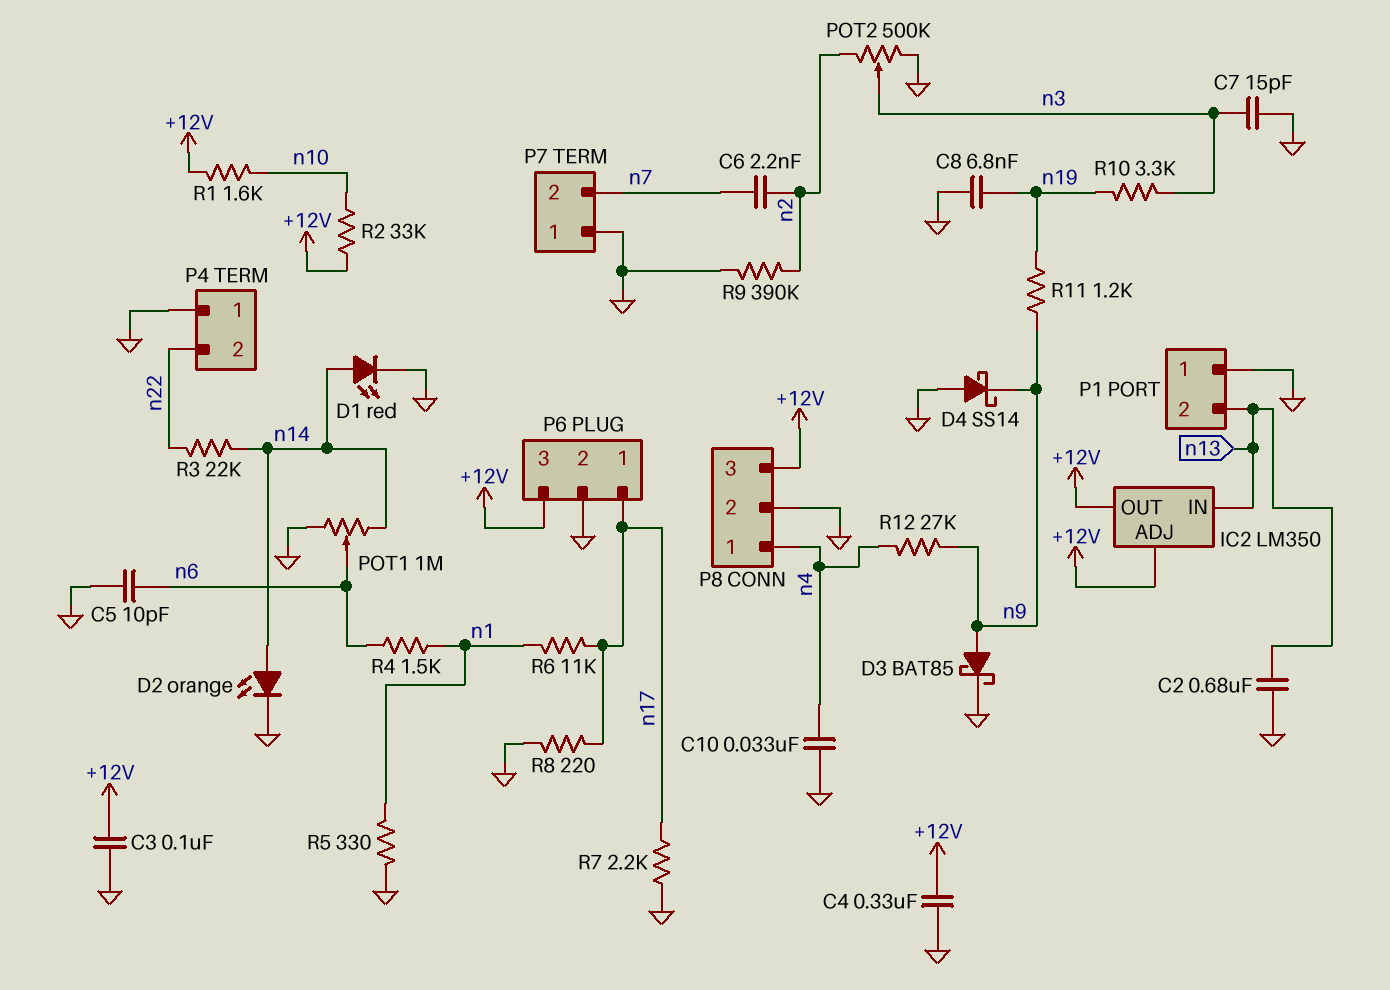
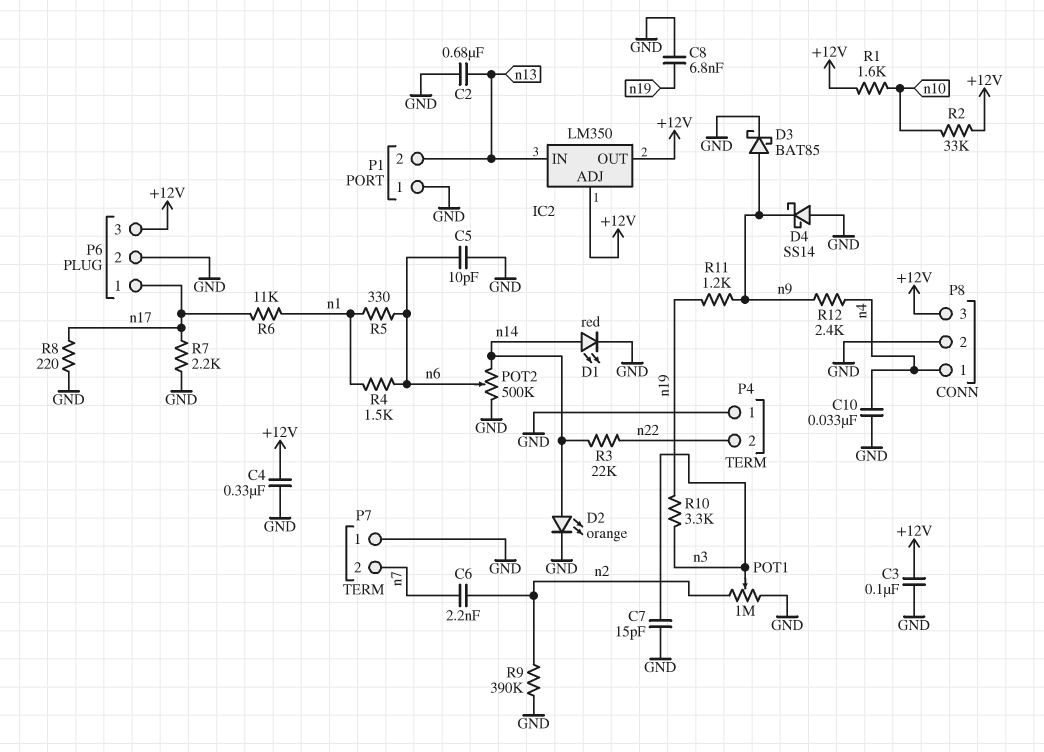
POT1: 1M (GND, n14, wiper n6) -> 1M (GND, n2, wiper n3)
POT2: 500k (GND, n2, wiper n3) -> 500k (GND, n14, wiper n6)
R5: 330 (GND, n1) -> 330 (n1, n6)
R12: 27k (n4, n9) -> 2.4k (n4, n9)

